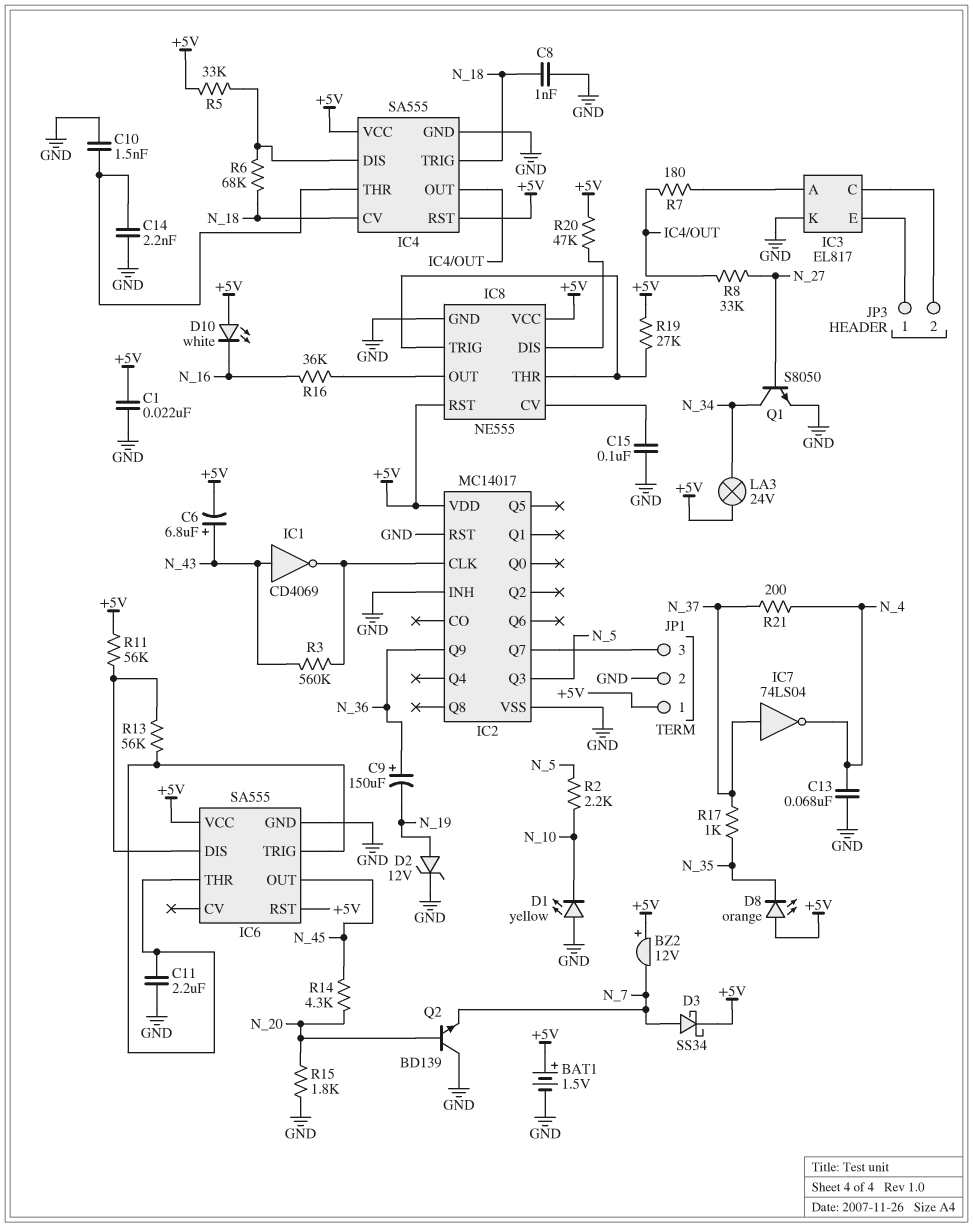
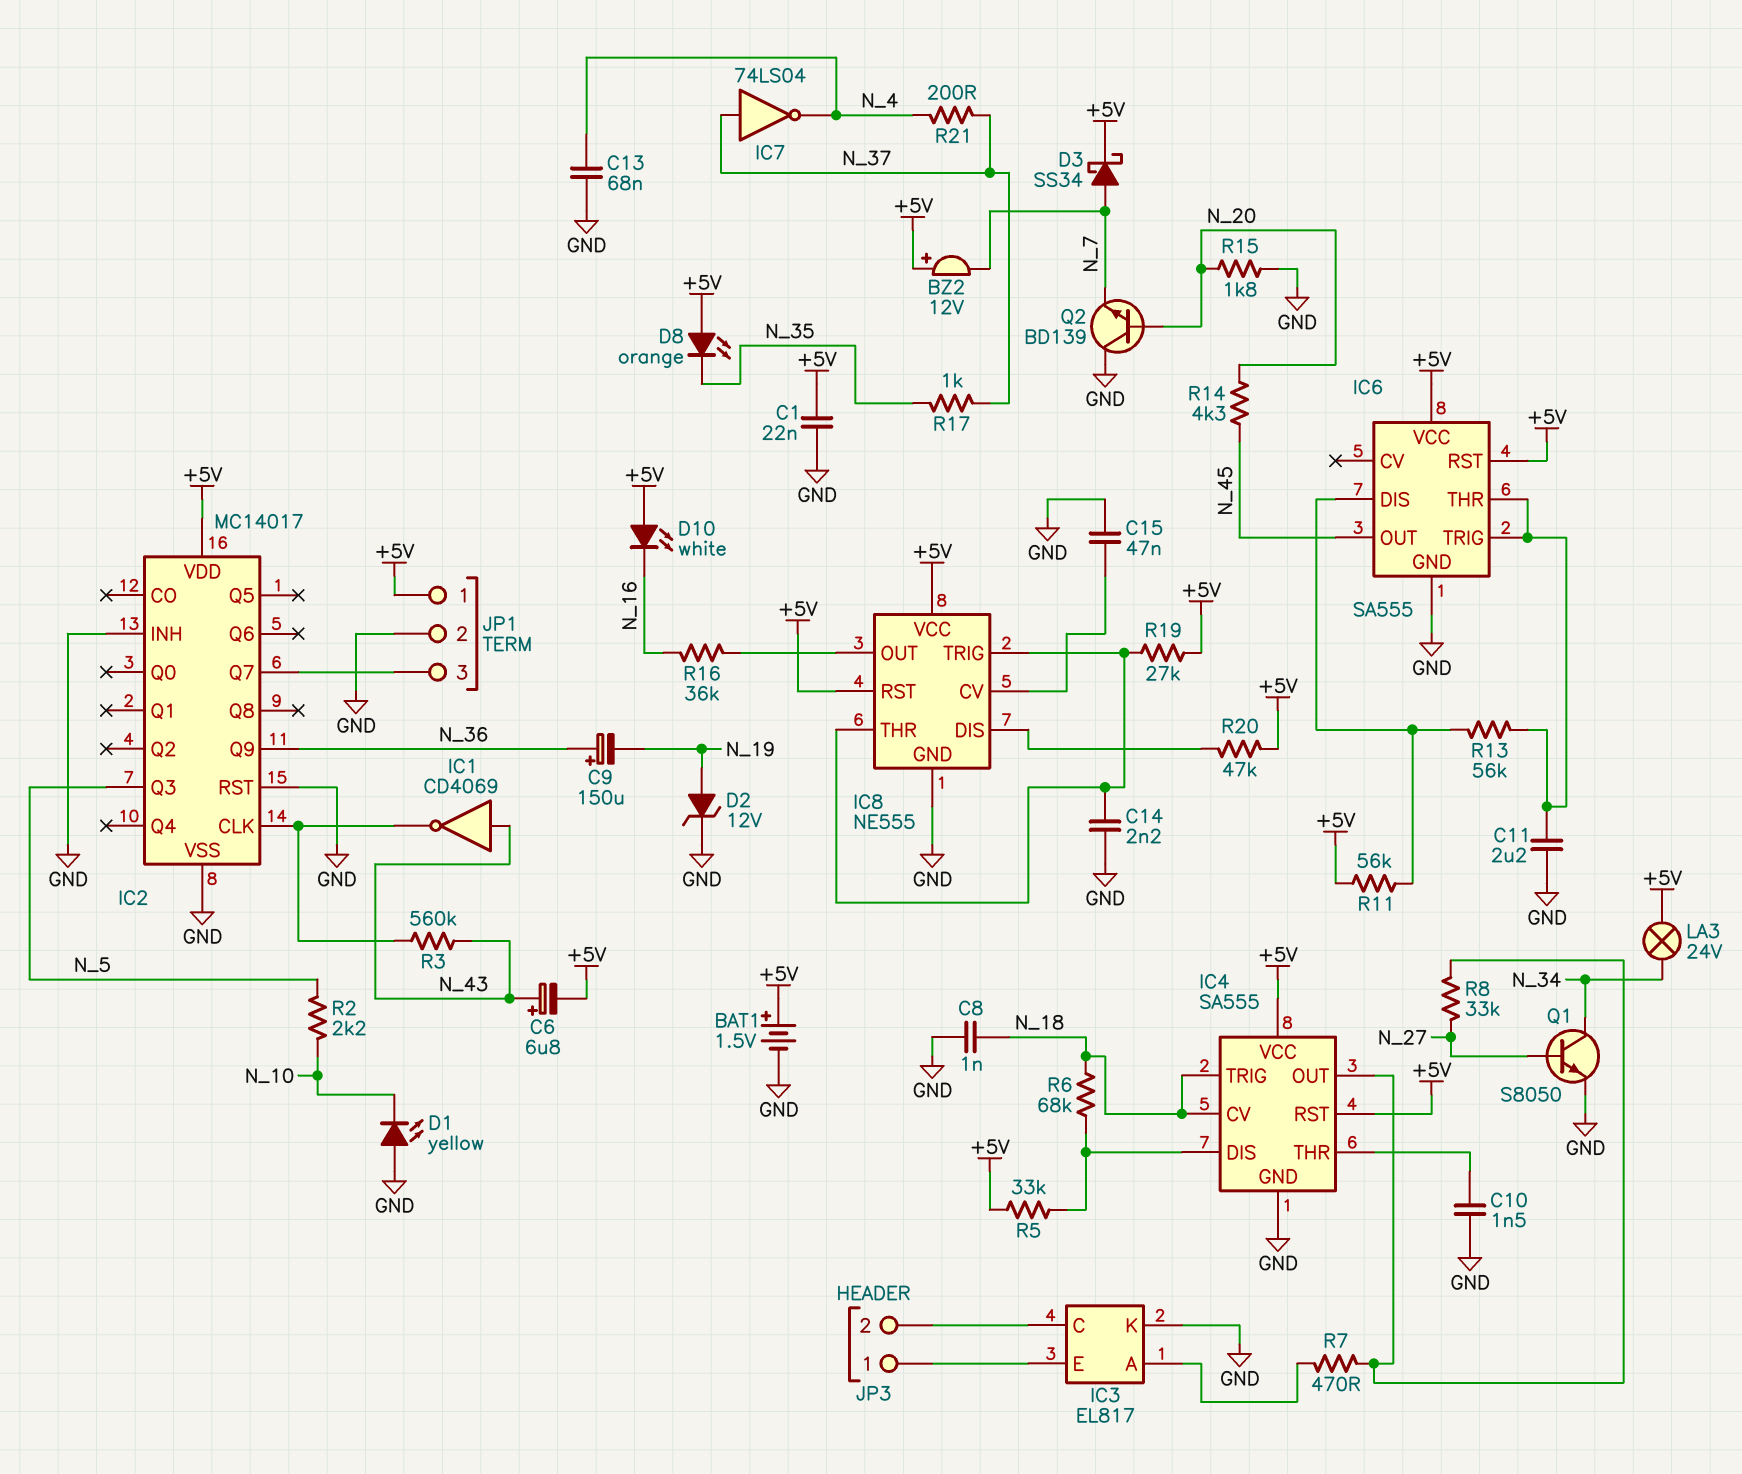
C14: 2.2nF (GND, IC4/THR) -> 2.2nF (GND, IC8/THR)
C15: 100nF (GND, IC8/CV) -> 47nF (GND, IC8/CV)
R7: 180 (IC3/A, IC4/OUT) -> 470 (IC3/A, IC4/OUT)

